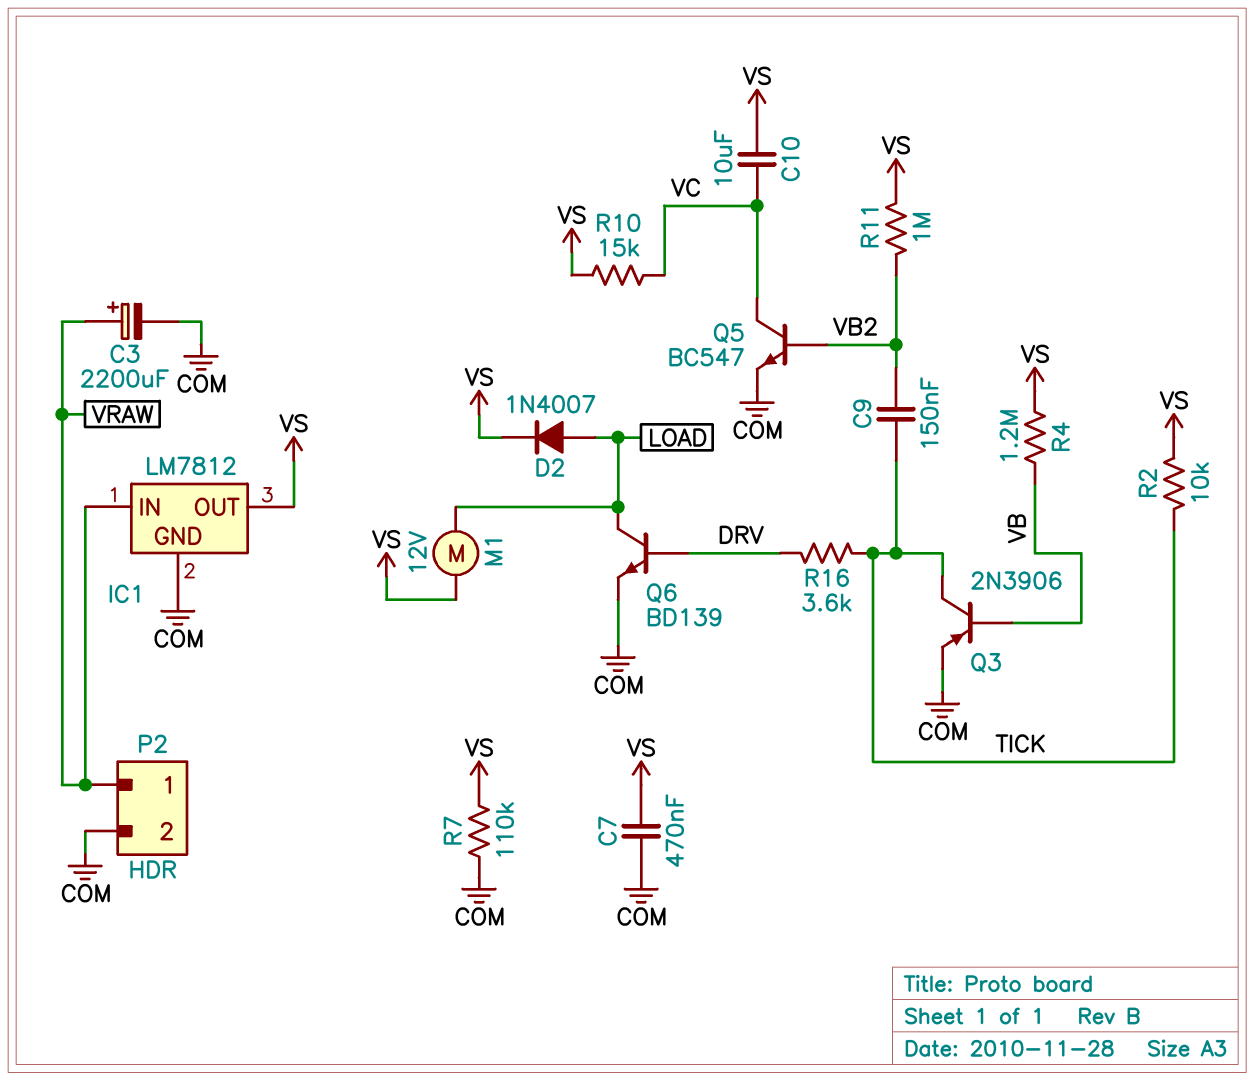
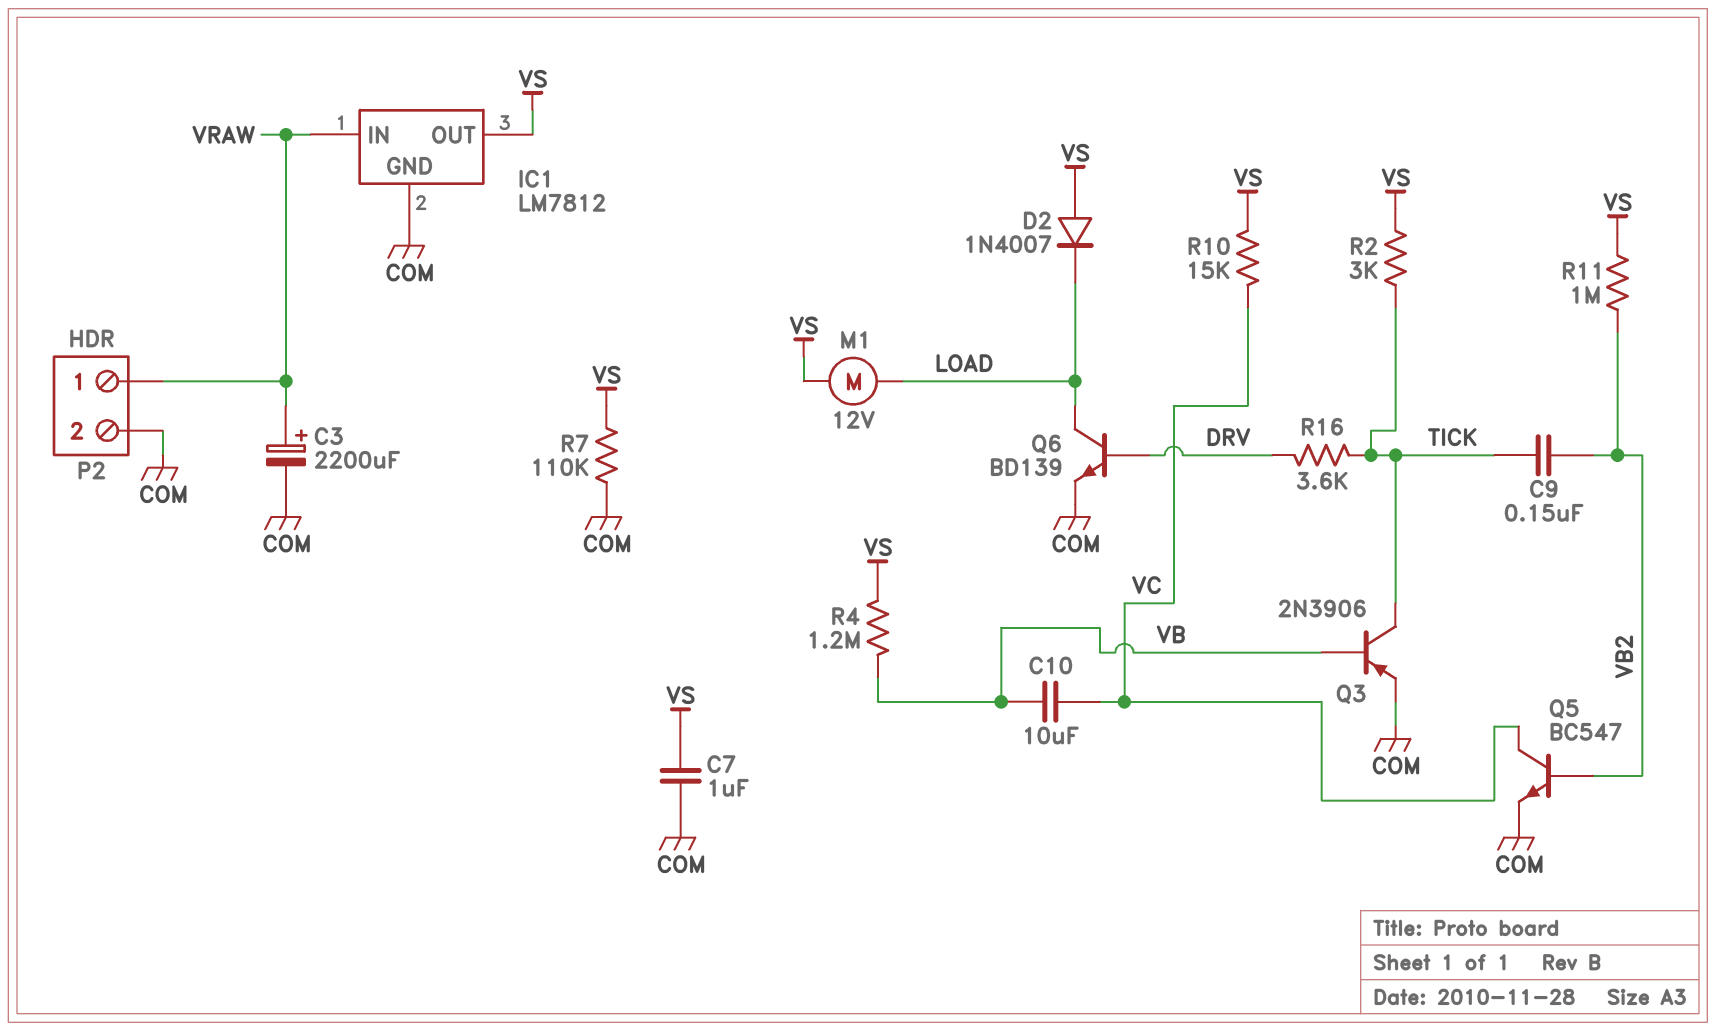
C7: 470nF (COM, VS) -> 1uF (COM, VS)
C10: 10uF (VC, VS) -> 10uF (VB, VC)
D2: diode 1N4007 (A LOAD, K VS) -> diode 1N4007 (A VS, K LOAD)
R2: 10k (TICK, VS) -> 3k (TICK, VS)

